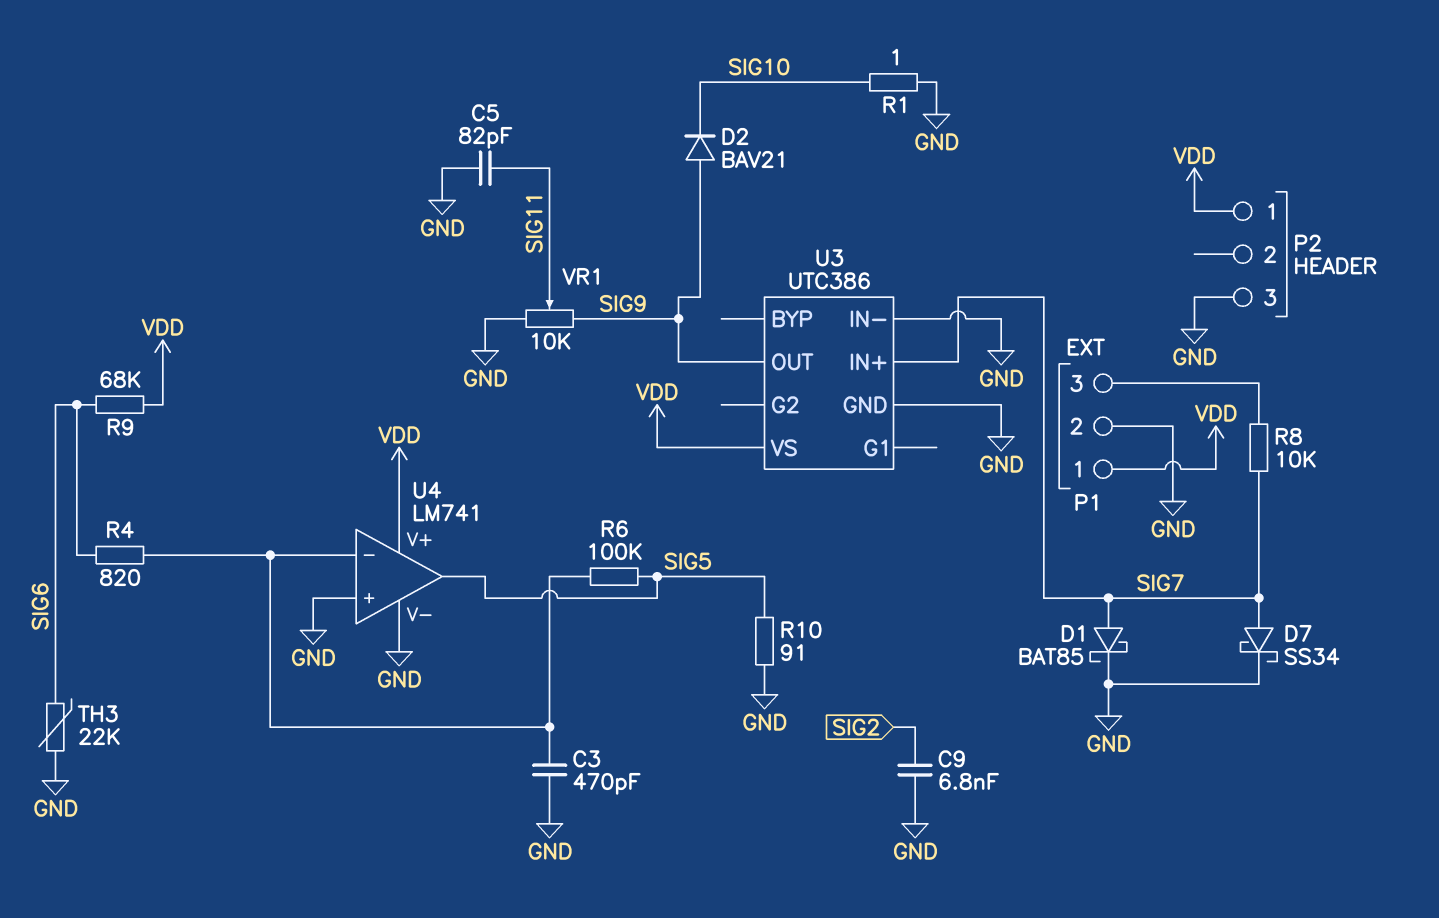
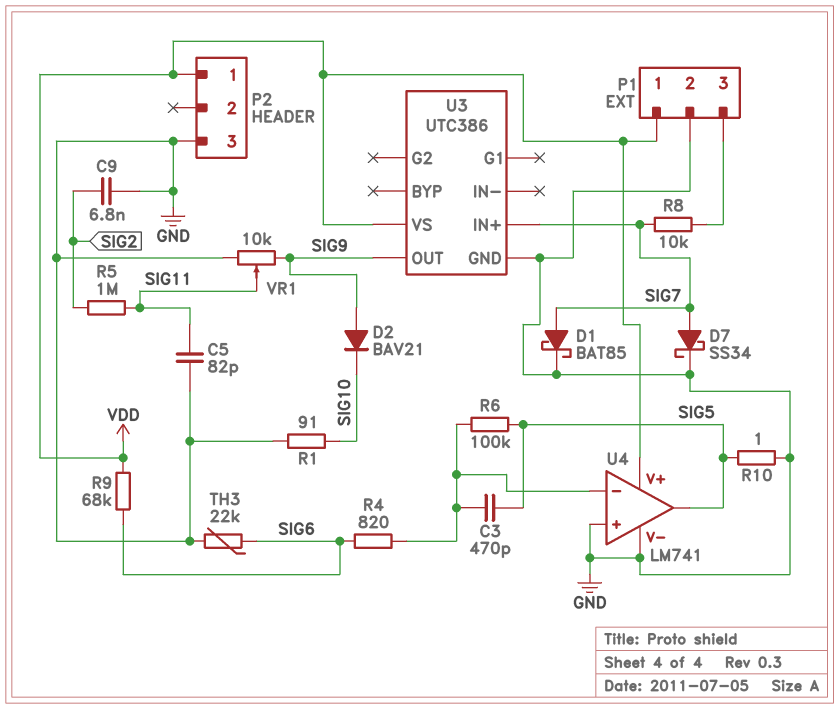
C3: 470pF (GND, U4/in-) -> 470pF (SIG5, U4/in-)
R1: 1 (GND, SIG10) -> 91 (GND, SIG10)
R5: none -> 1M (SIG2, SIG11)
R10: 91 (GND, SIG5) -> 1 (GND, SIG5)
U3 pin IN-: GND -> none

